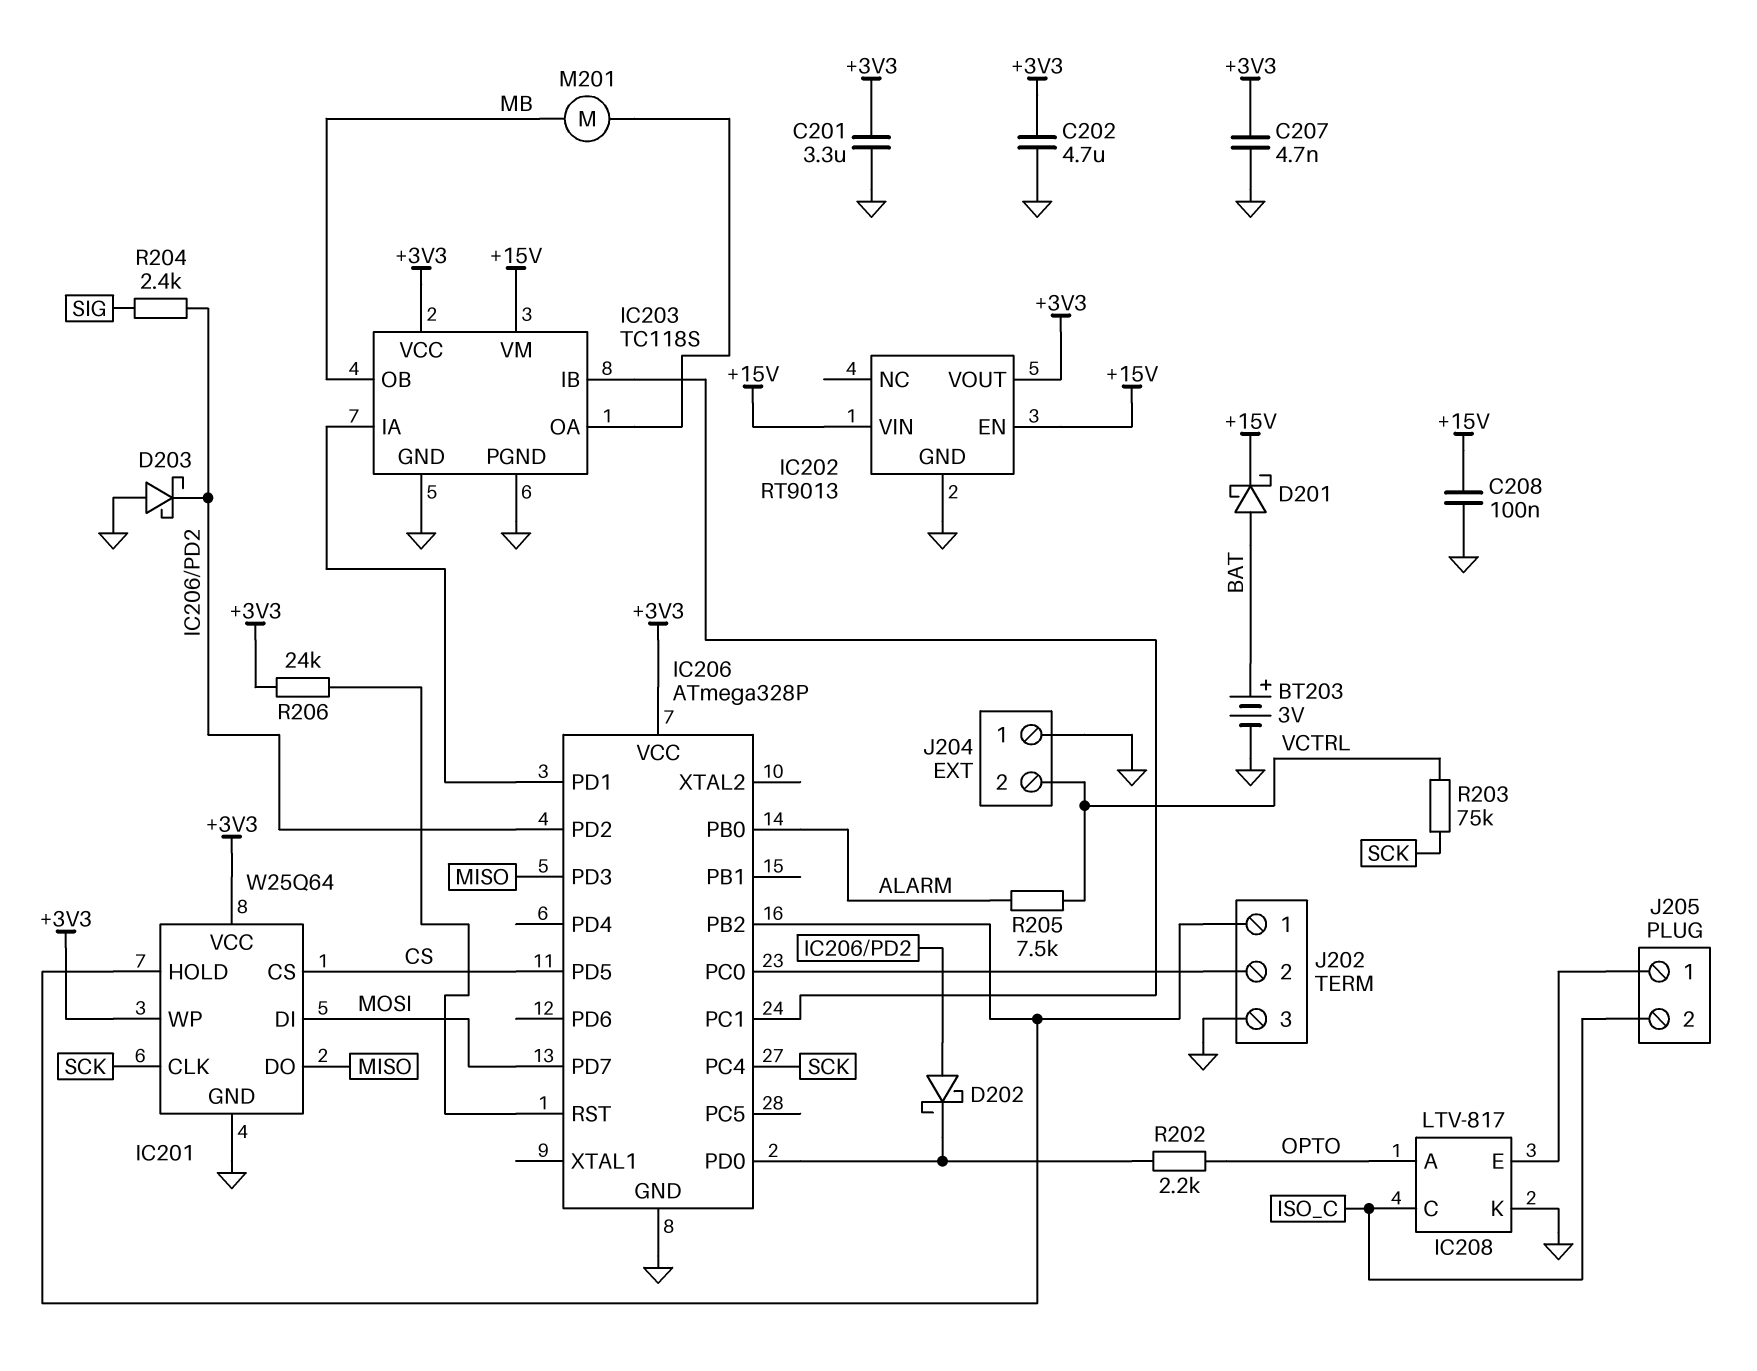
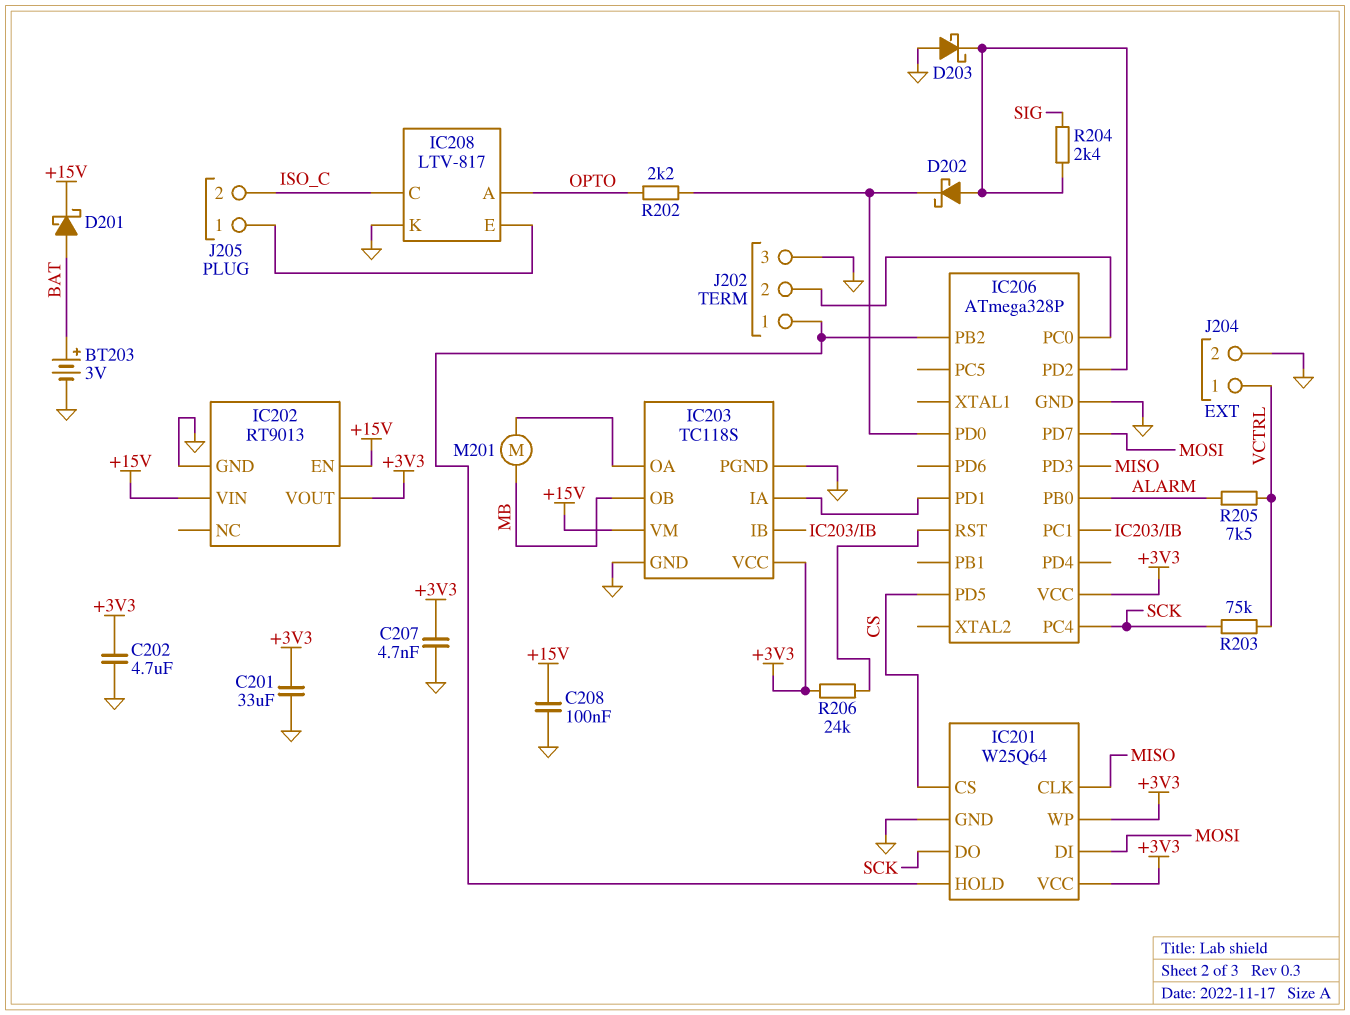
C201: 3.3uF (+3V3, GND) -> 33uF (+3V3, GND)
IC201 pin CLK: SCK -> MISO
IC201 pin DO: MISO -> SCK
J204 pin 1: GND -> VCTRL
J204 pin 2: VCTRL -> GND

